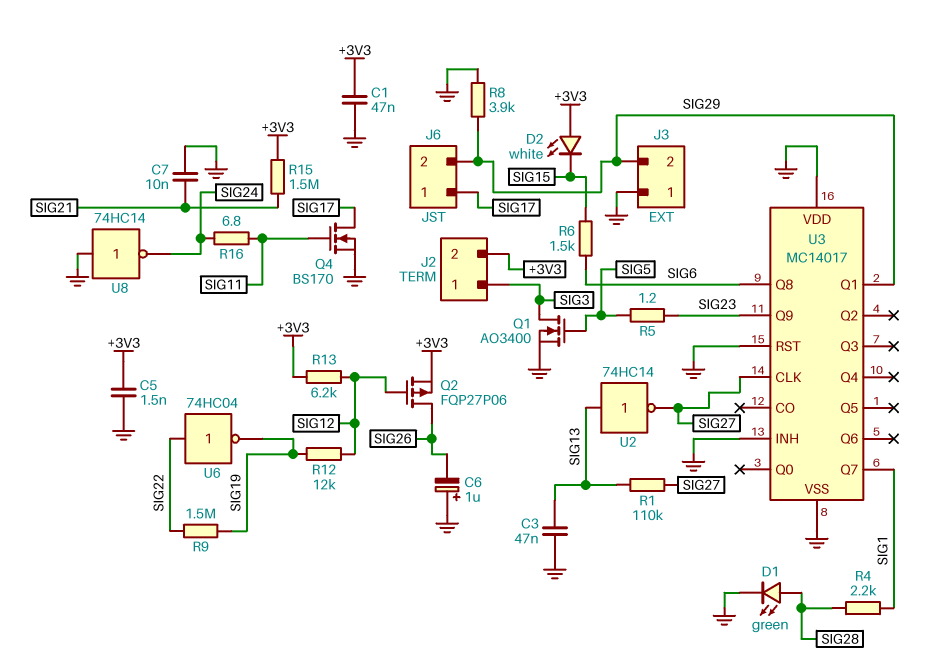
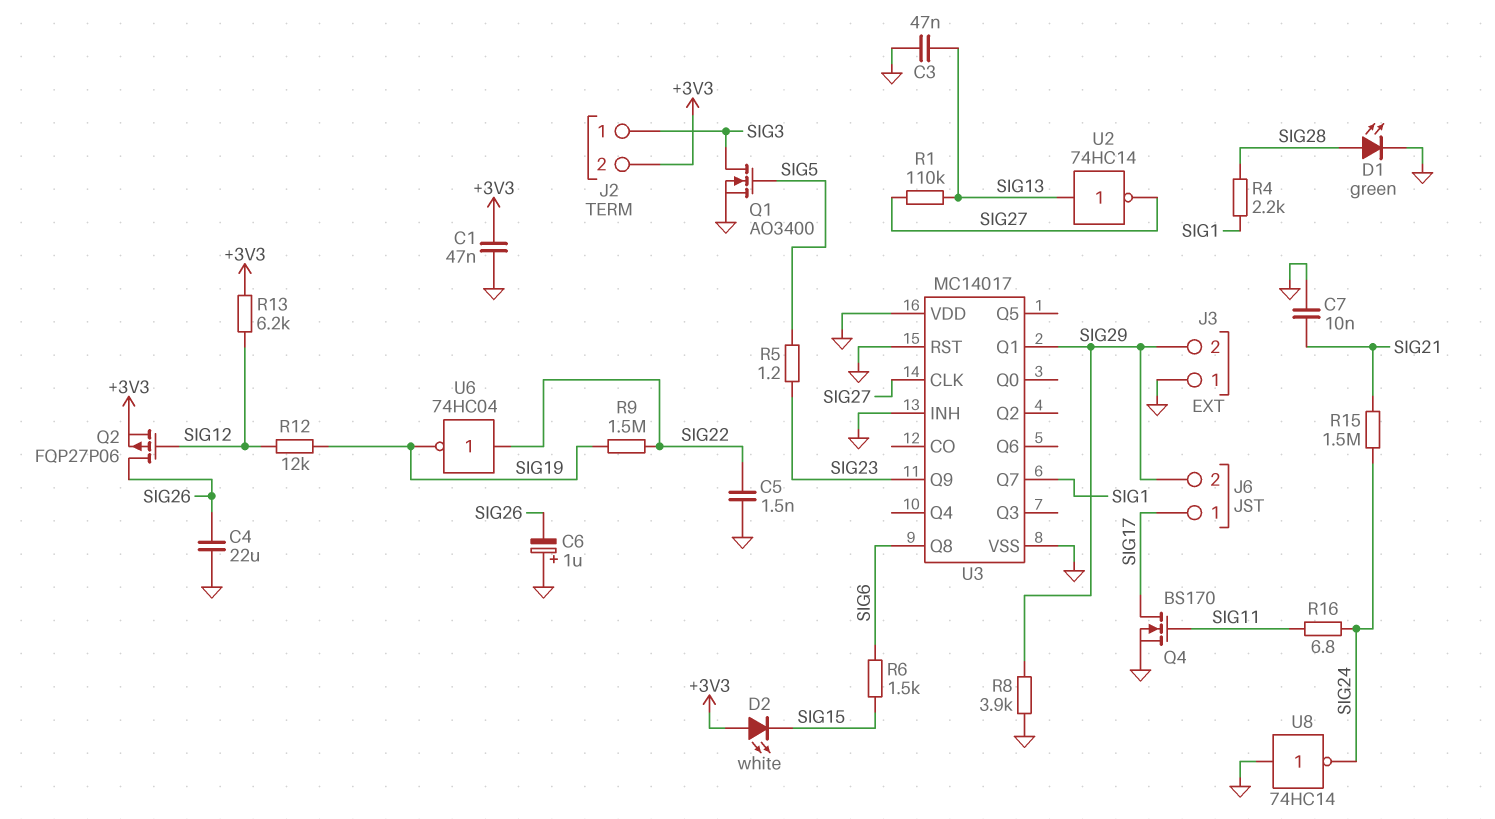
C4: none -> 22uF (GND, SIG26)
C5: 1.5nF (+3V3, GND) -> 1.5nF (GND, SIG22)
R15: 1.5M (+3V3, SIG21) -> 1.5M (SIG21, SIG24)

